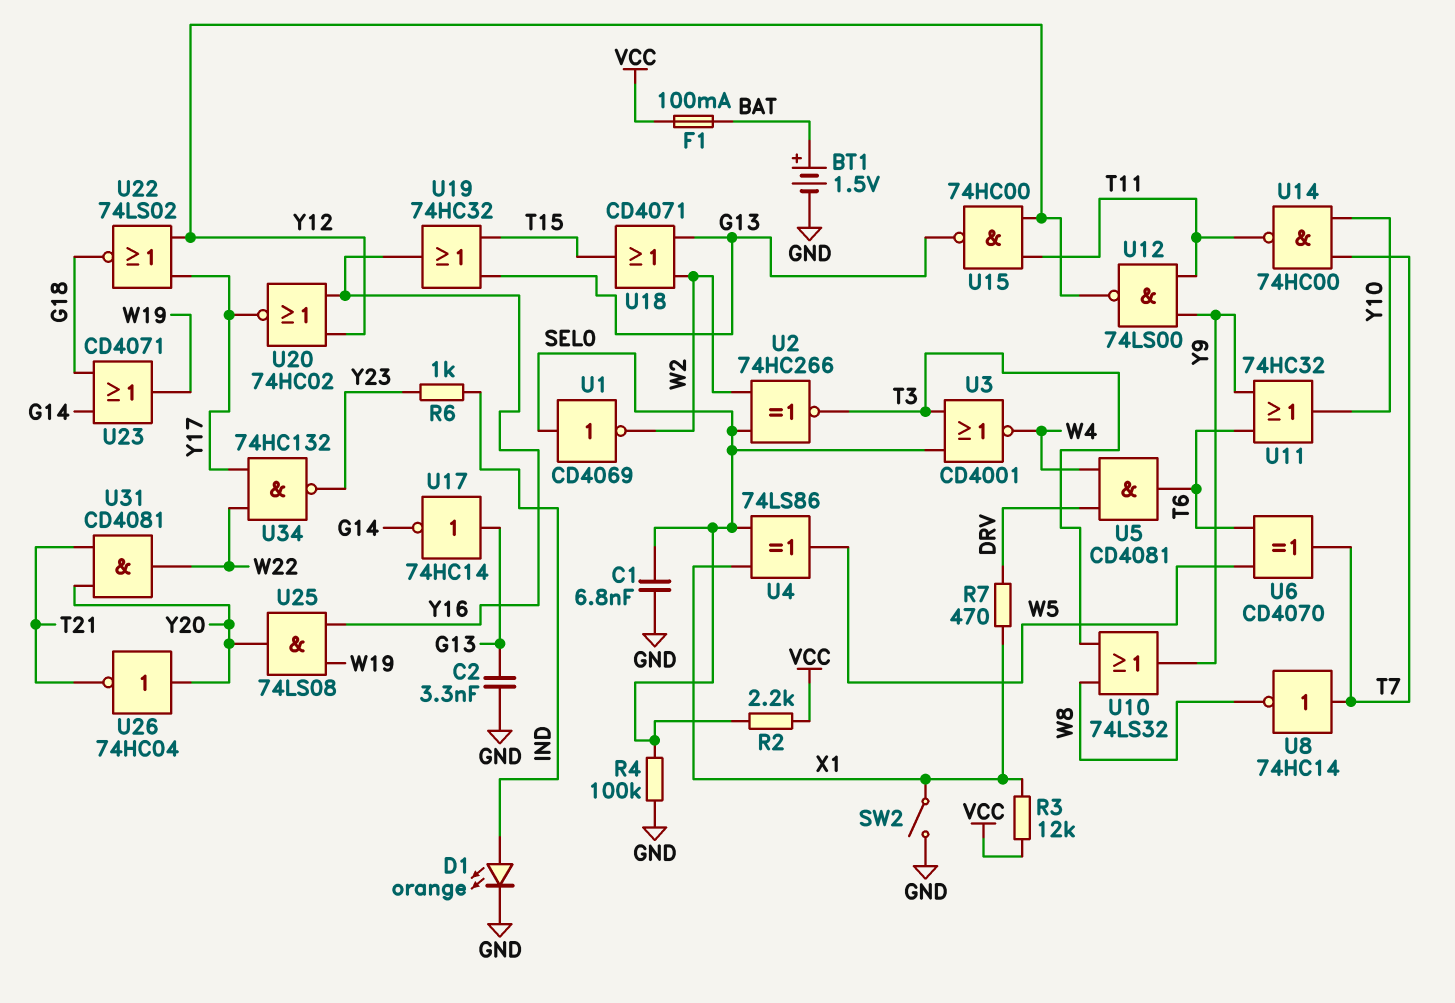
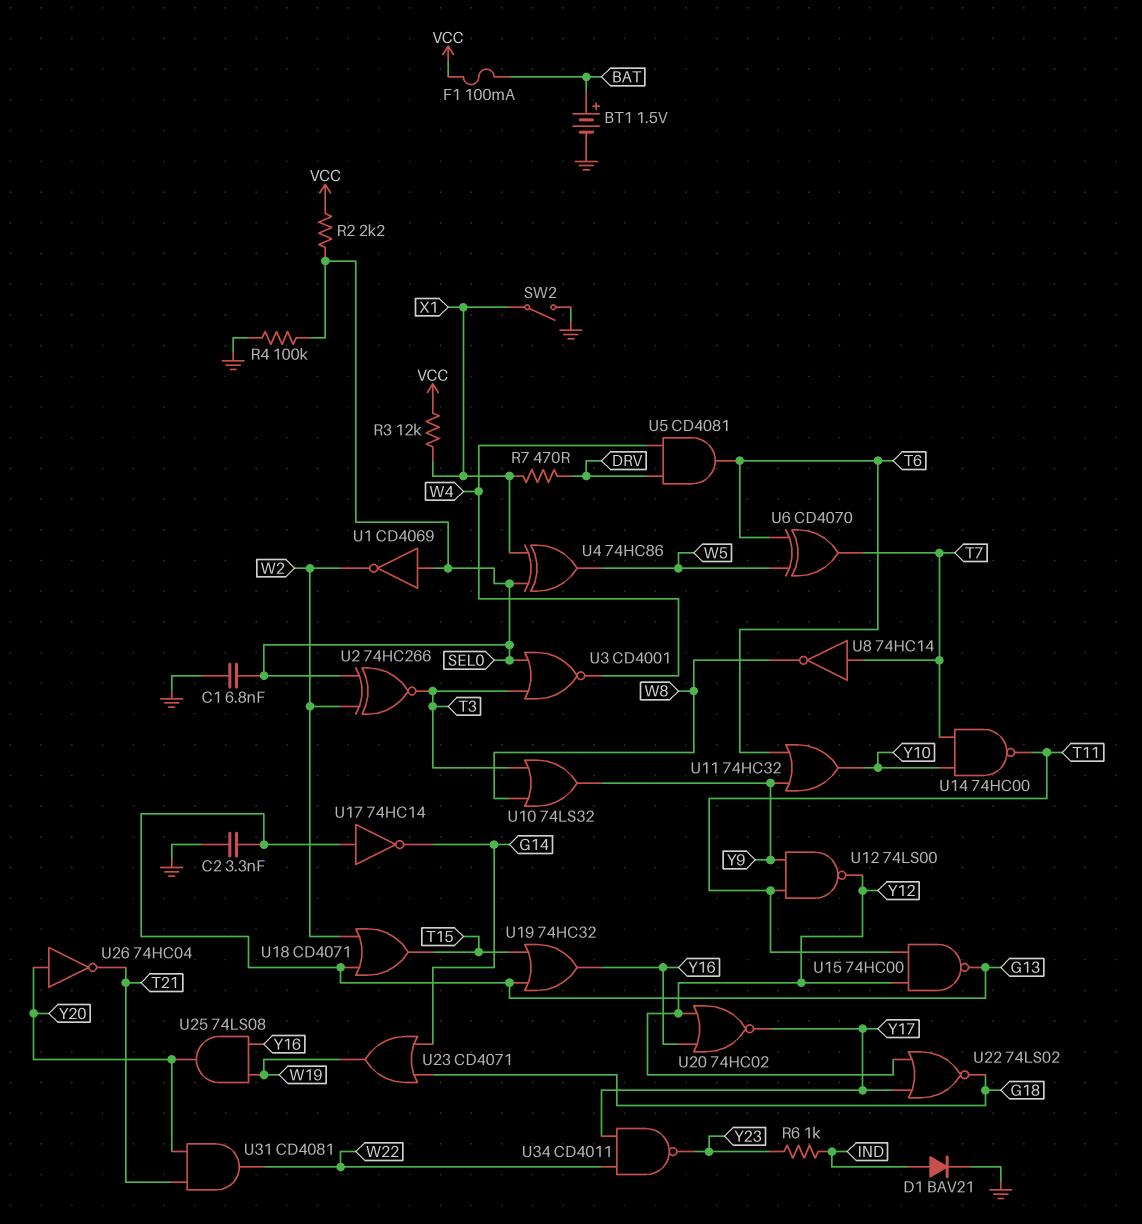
D1: LED orange (A IND, K GND) -> diode BAV21 (A IND, K GND)
U4: XOR 74LS86 (in SEL0, in X1, out W5) -> XOR 74HC86 (in SEL0, in X1, out W5)
U34: NAND 74HC132 (in W22, in Y17, out Y23) -> NAND CD4011 (in W22, in Y17, out Y23)

